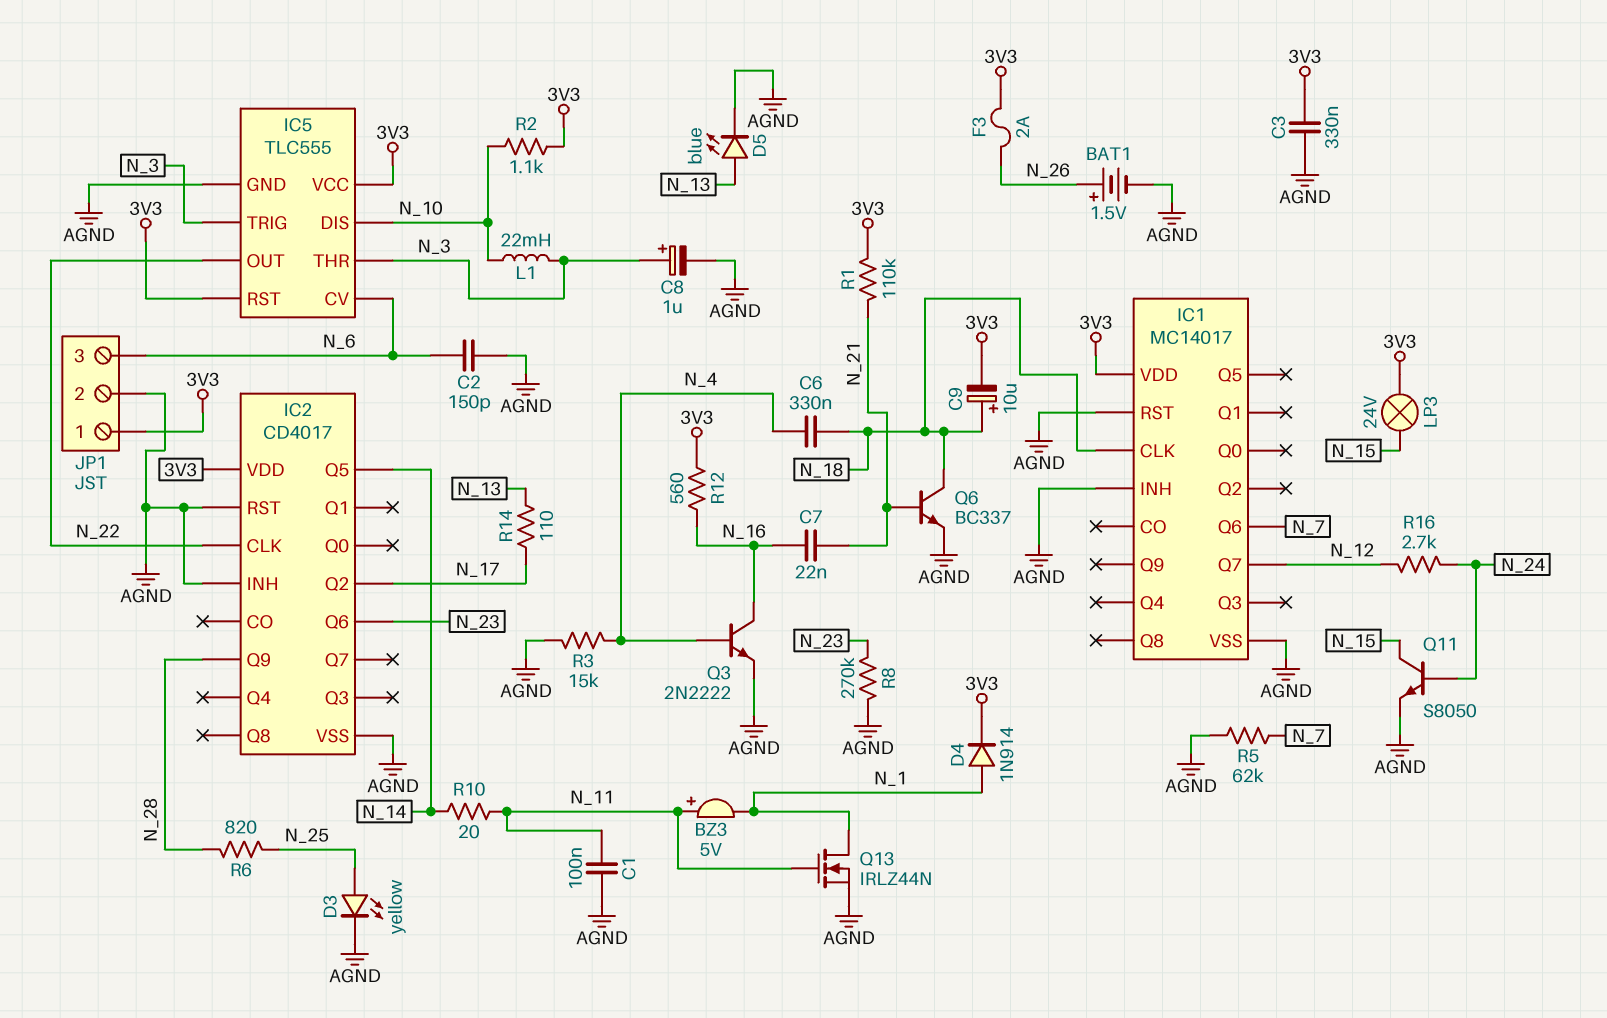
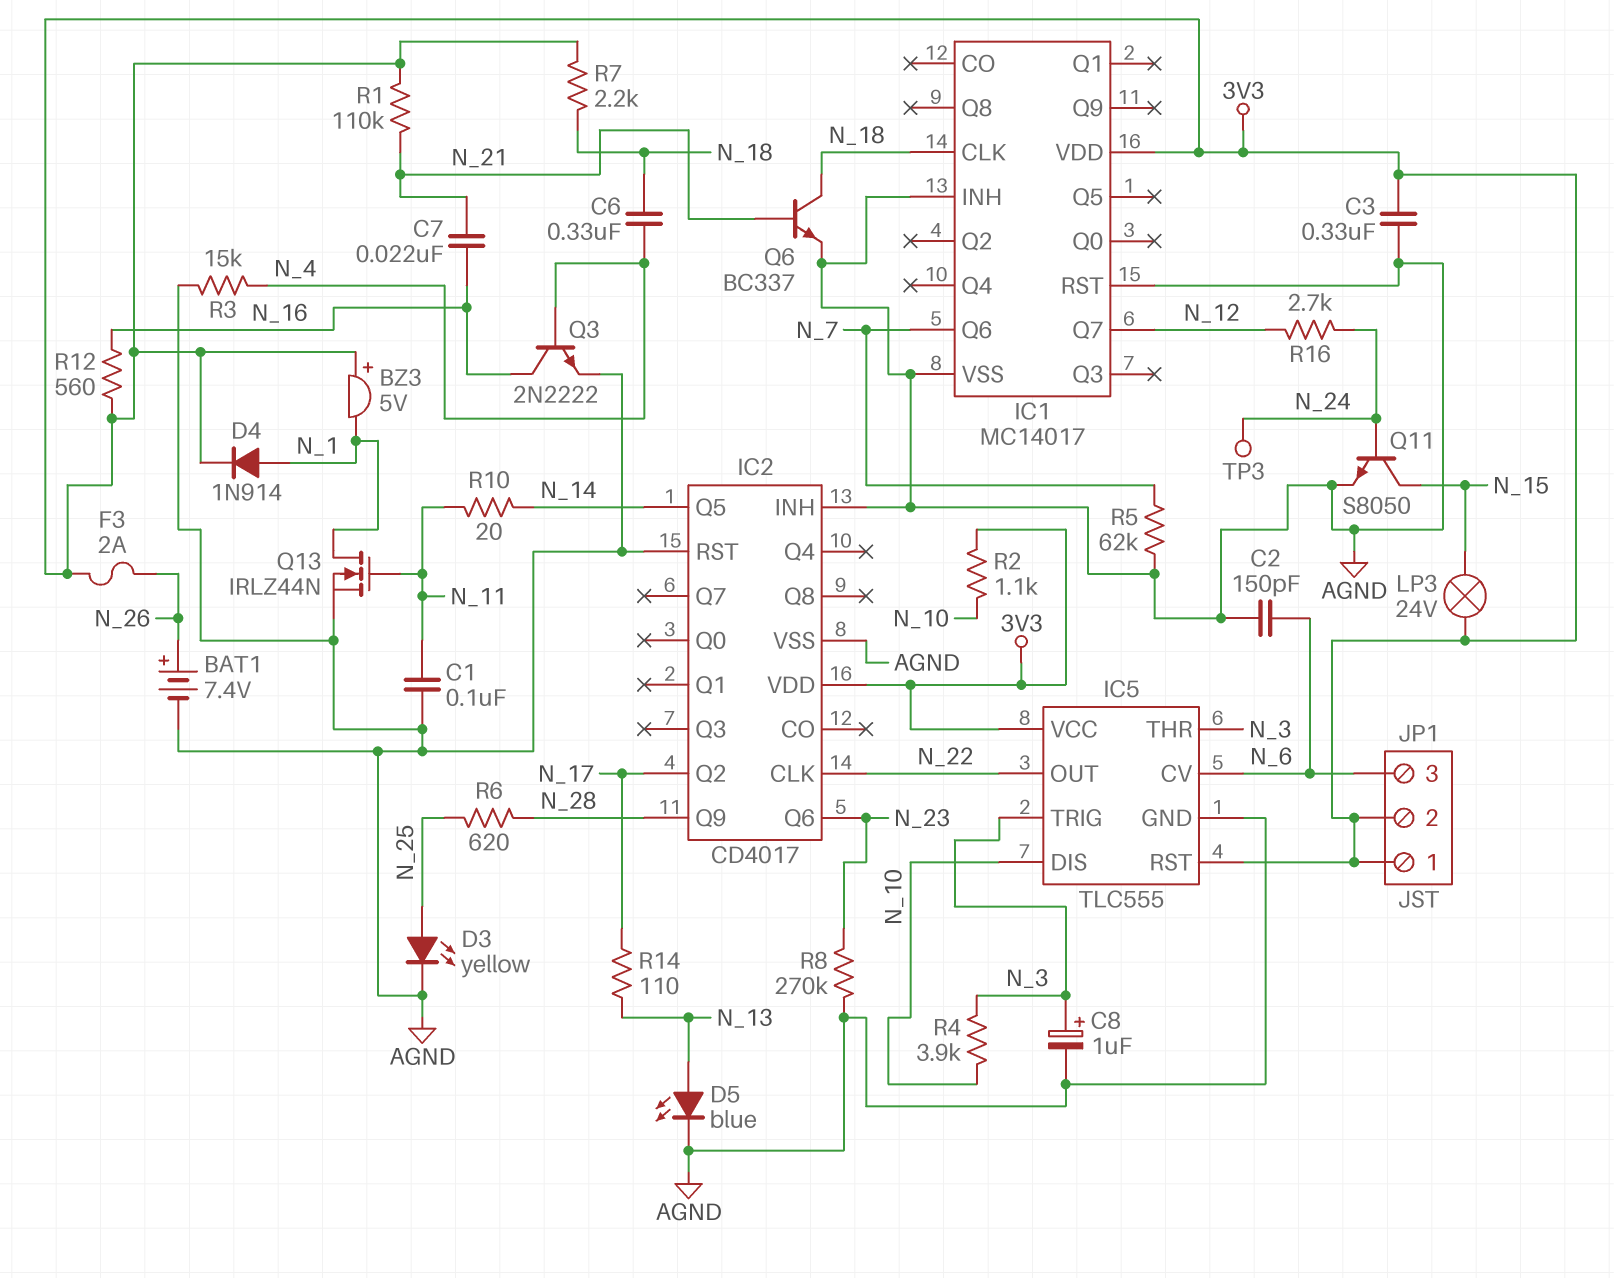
BAT1: 1.5V (plus N_26, minus AGND) -> 7.4V (plus N_26, minus AGND)
BZ3: buzzer 5V (plus N_11, minus N_1) -> buzzer 5V (plus 3V3, minus N_1)
C9: 10uF (plus N_18, minus 3V3) -> none
JP1 pin 2: AGND -> 3V3
L1: 22mH (N_3, N_10) -> none
R4: none -> 3.9k (N_3, N_10)
R6: 820 (N_25, N_28) -> 620 (N_25, N_28)
R7: none -> 2.2k (3V3, N_18)
TP3: none -> test point (N_24)

